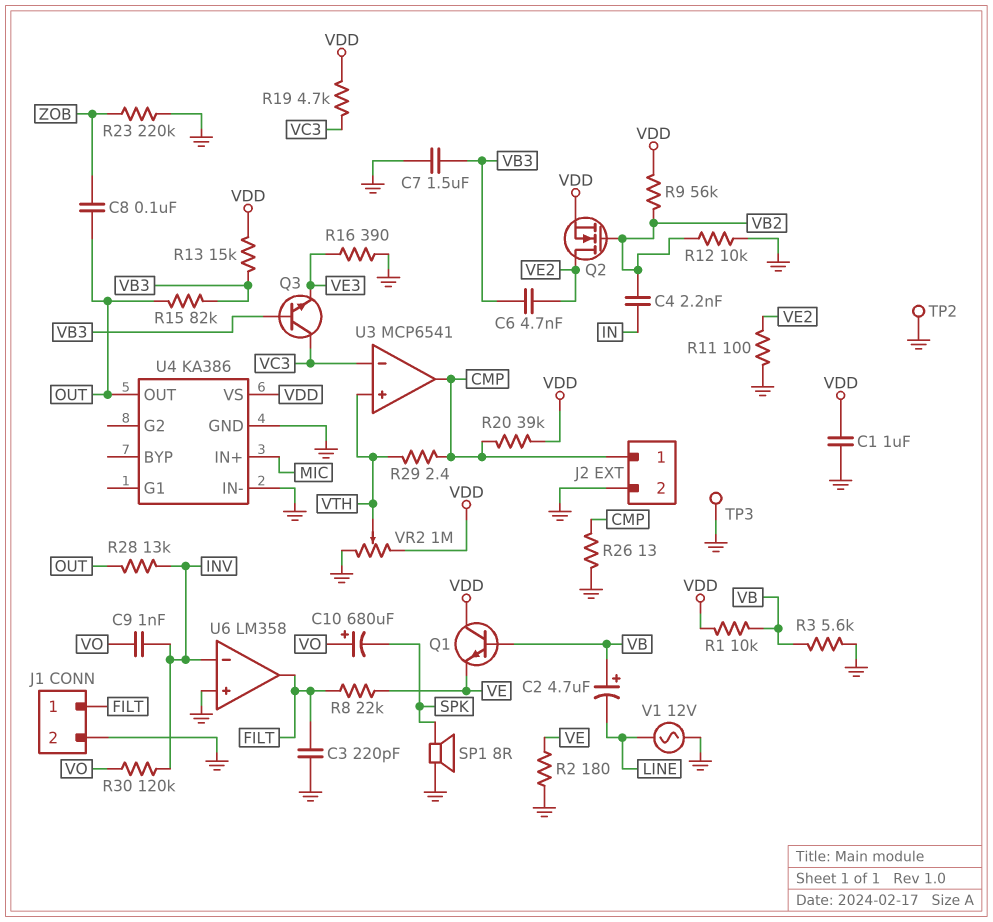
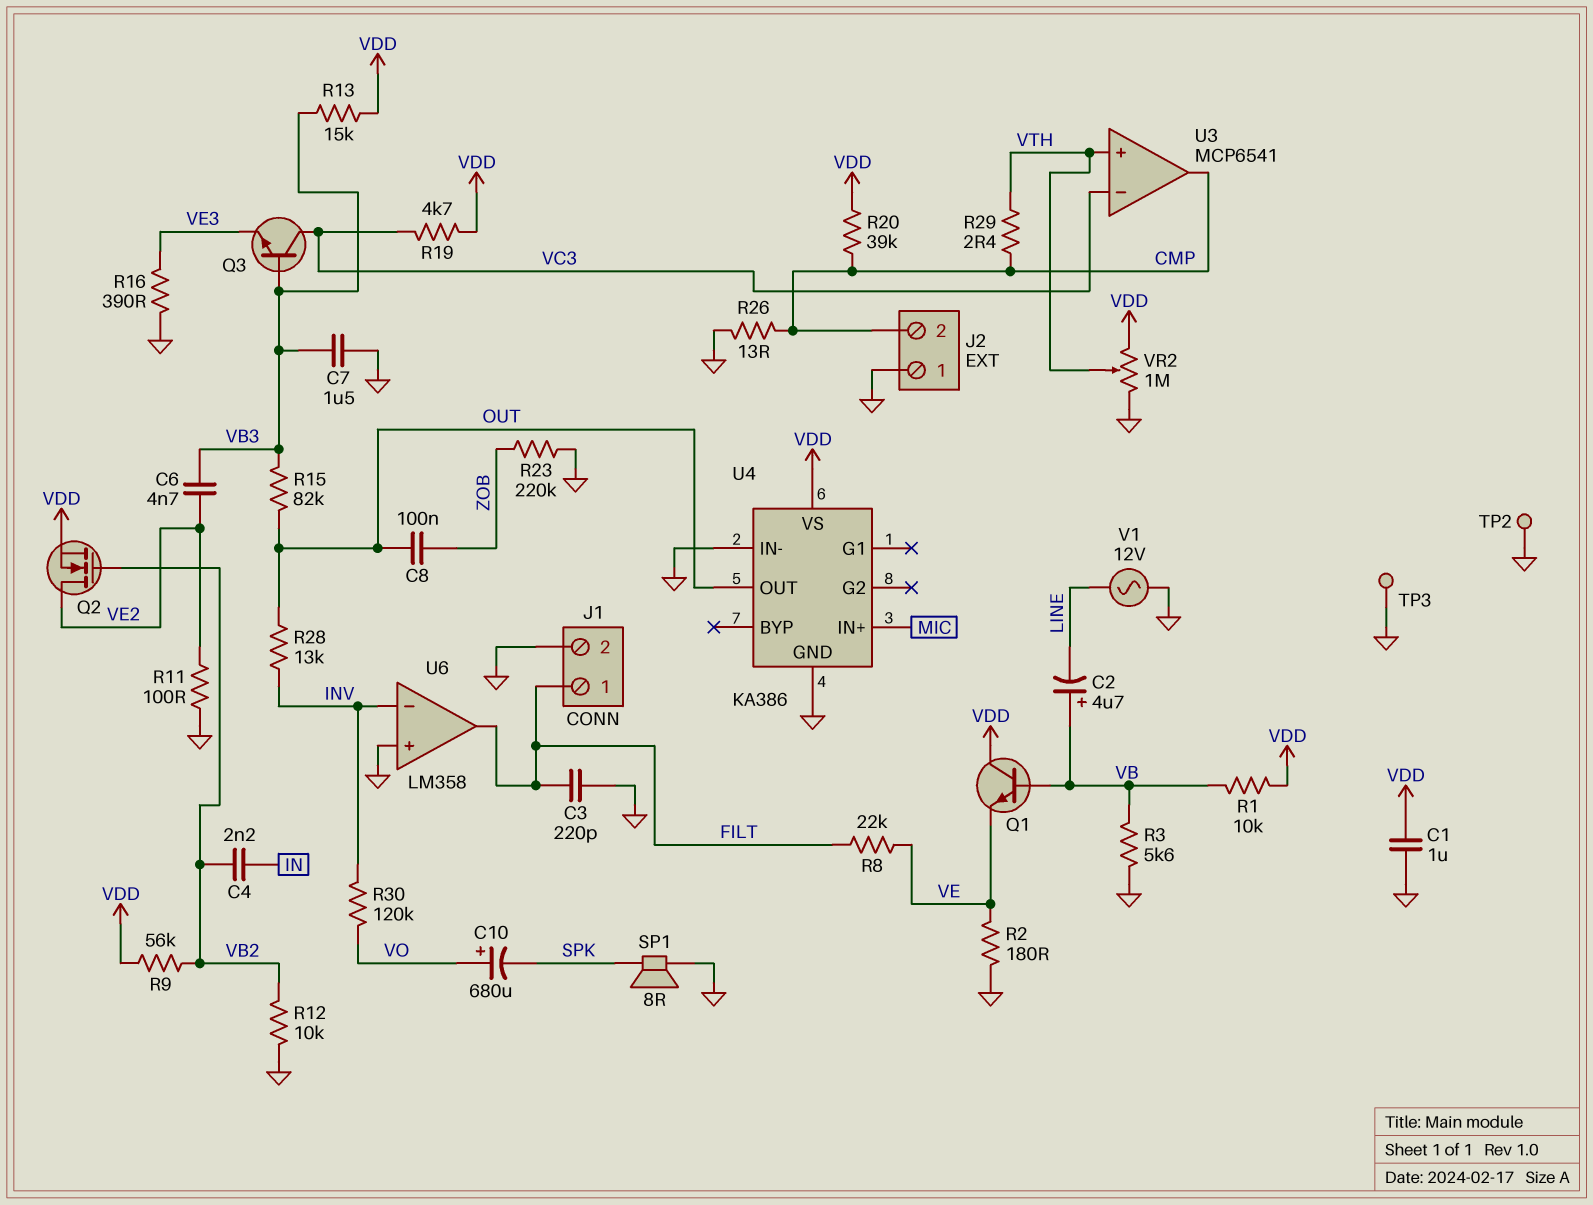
C9: 1nF (INV, VO) -> none
J2 pin 1: CMP -> GND
J2 pin 2: GND -> CMP

